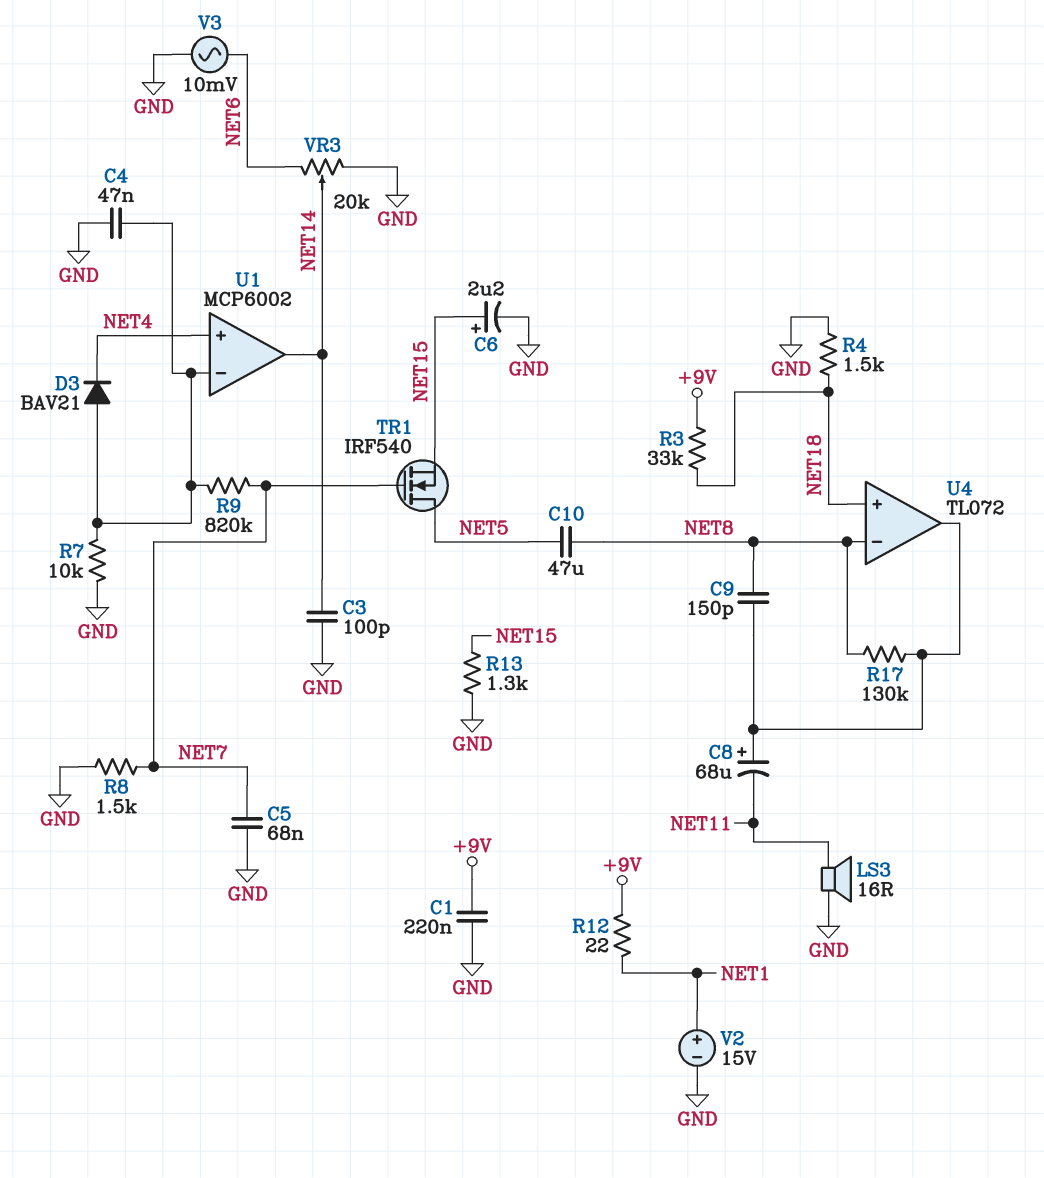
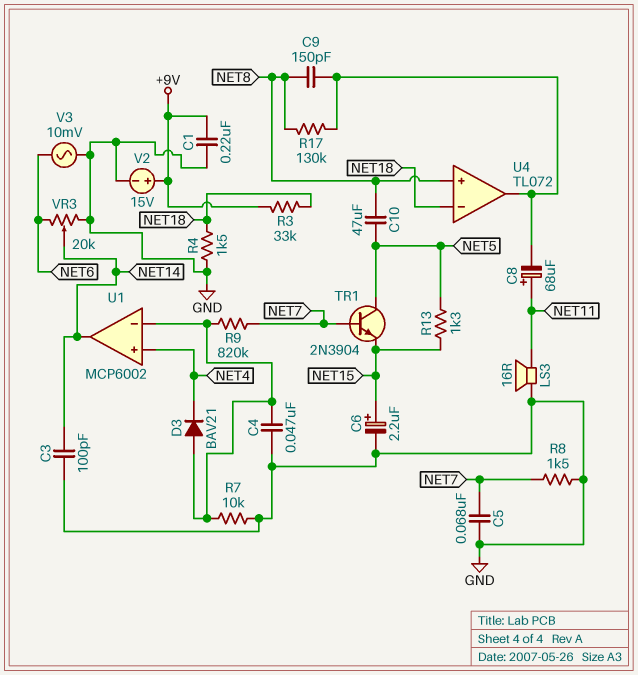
C8: 68uF (plus U4/out, minus NET11) -> 68uF (plus NET11, minus U4/out)
R12: 22 (+9V, NET1) -> none
R13: 1.3k (GND, NET15) -> 1.3k (NET5, NET15)
TR1: NMOS IRF540 (G NET7, D NET5, S NET15) -> NPN 2N3904 (B NET7, C NET5, E NET15)
U4 pin in+: NET18 -> NET8
U4 pin in-: NET8 -> NET18
V2: 15V (plus NET1, minus GND) -> 15V (plus +9V, minus GND)

